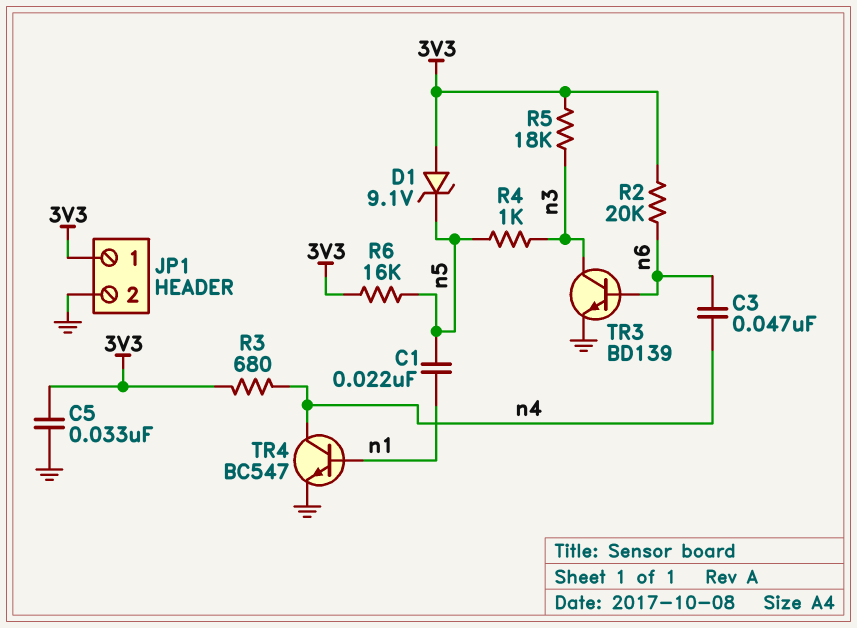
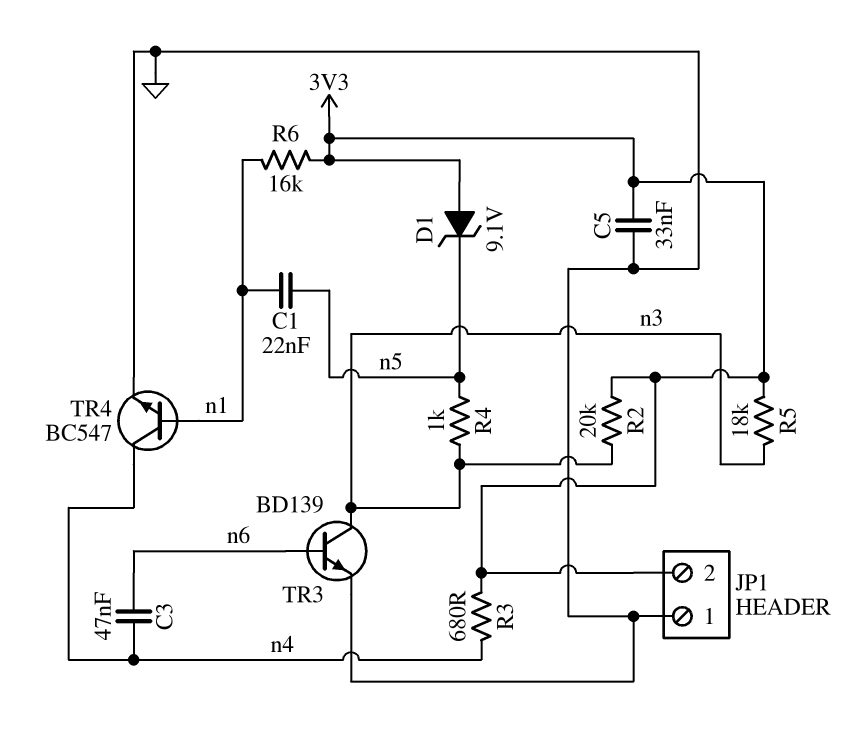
JP1 pin 1: 3V3 -> GND
JP1 pin 2: GND -> 3V3
R2: 20k (3V3, n6) -> 20k (3V3, n3)
R6: 16k (3V3, n5) -> 16k (3V3, n1)

